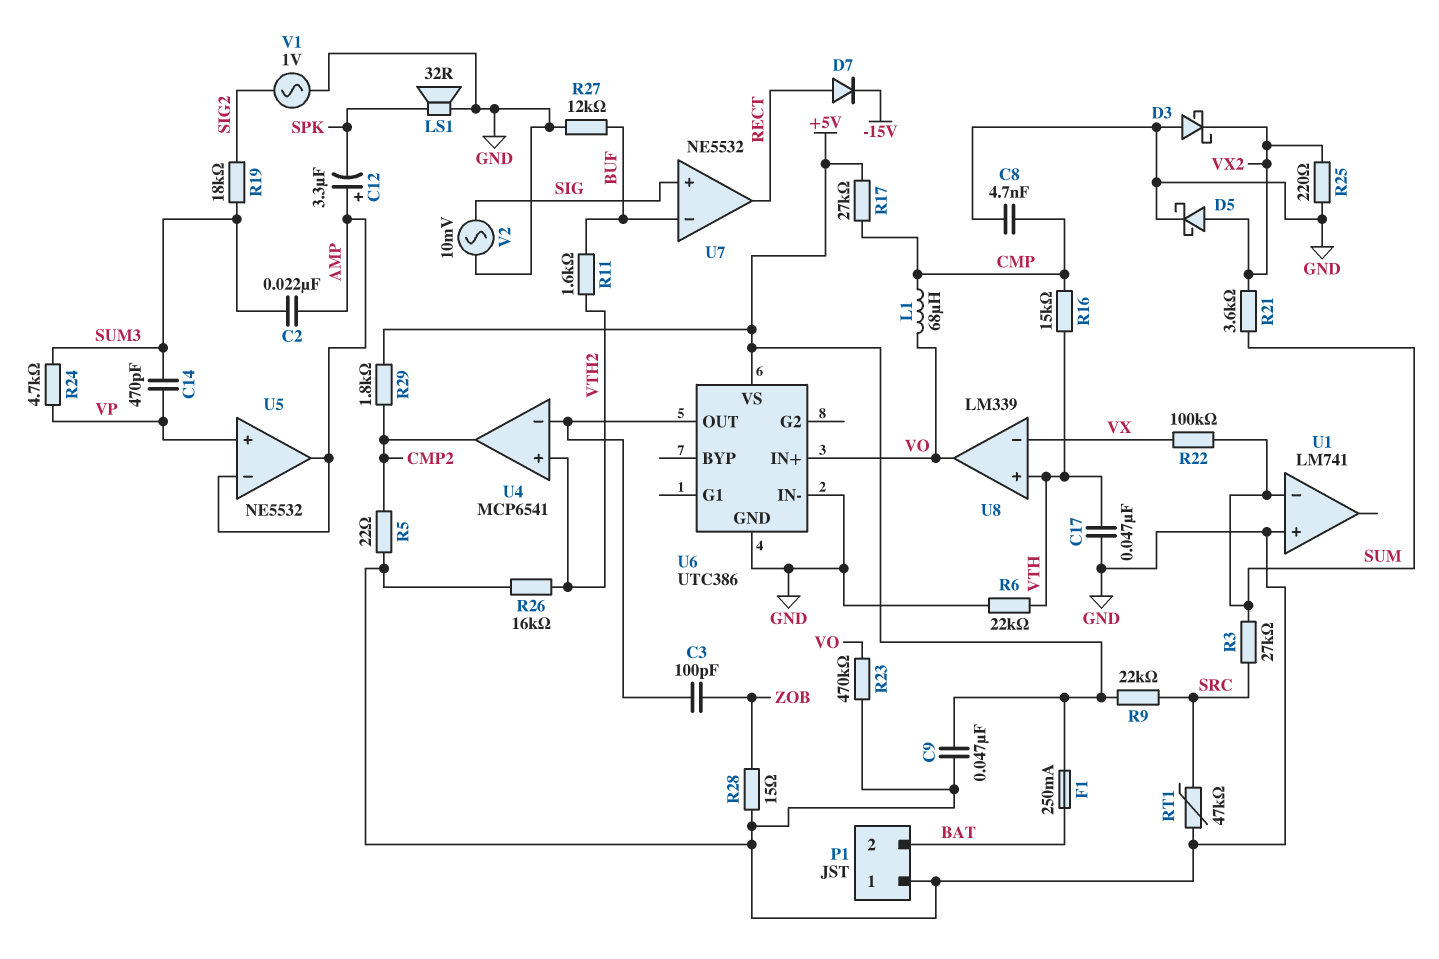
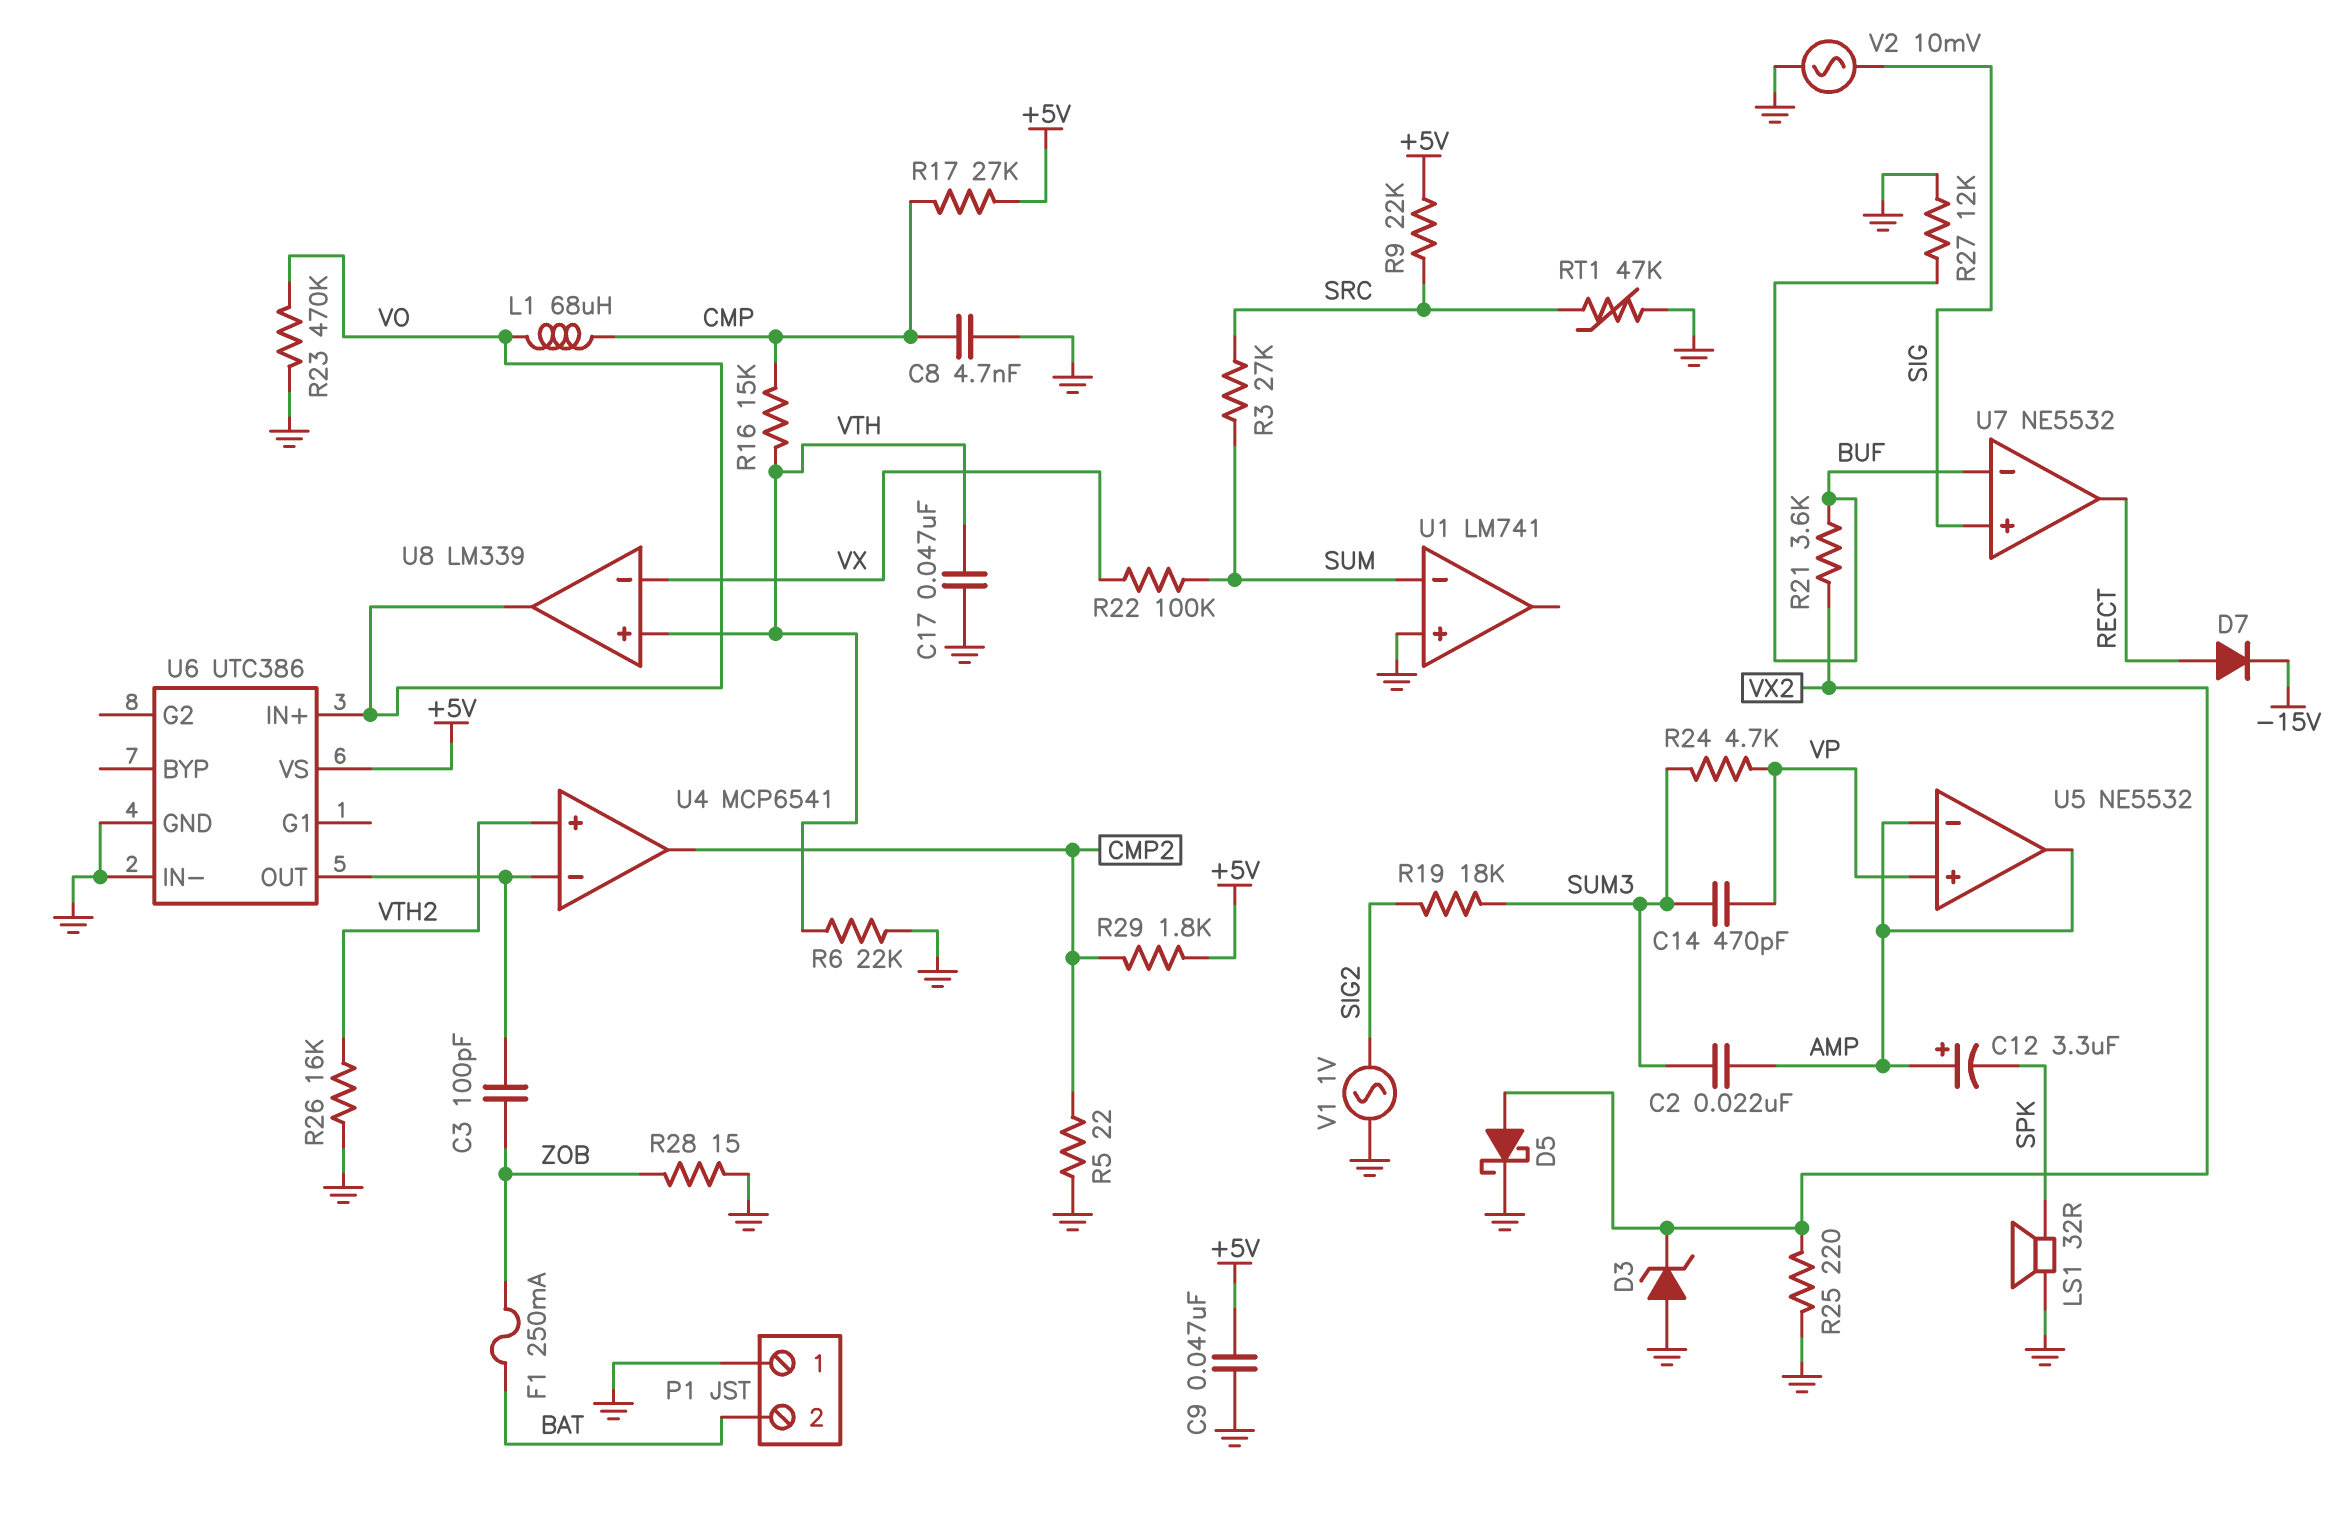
D3: schottky (A GND, K VX2) -> zener (A GND, K VX2)
F1: 250mA (+5V, BAT) -> 250mA (BAT, ZOB)
R11: 1.6k (BUF, VTH2) -> none
R21: 3.6k (SUM, VX2) -> 3.6k (BUF, VX2)

